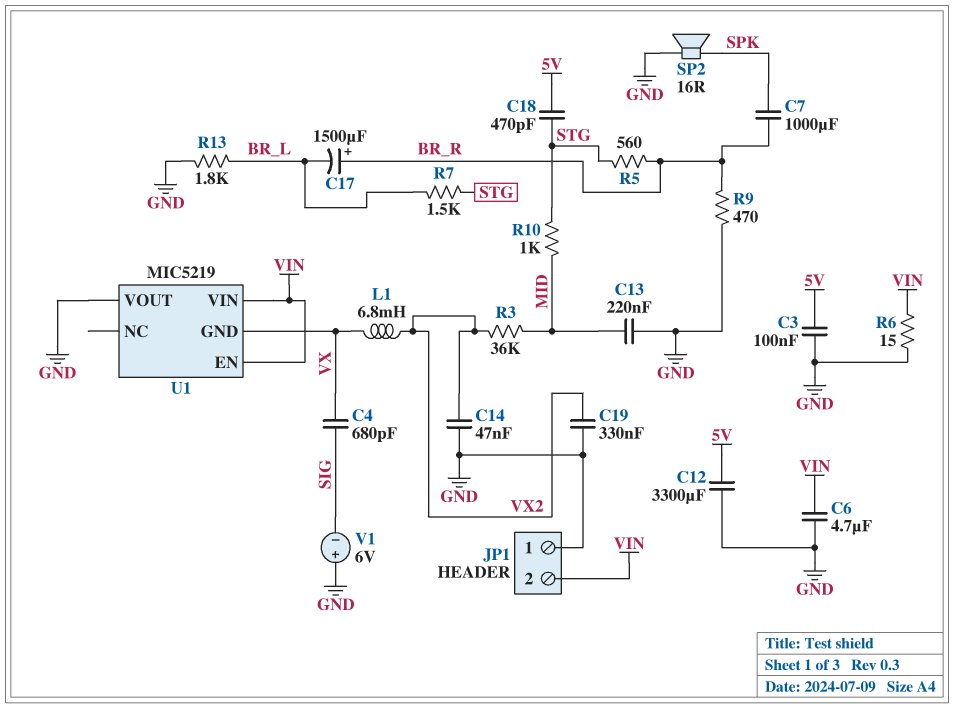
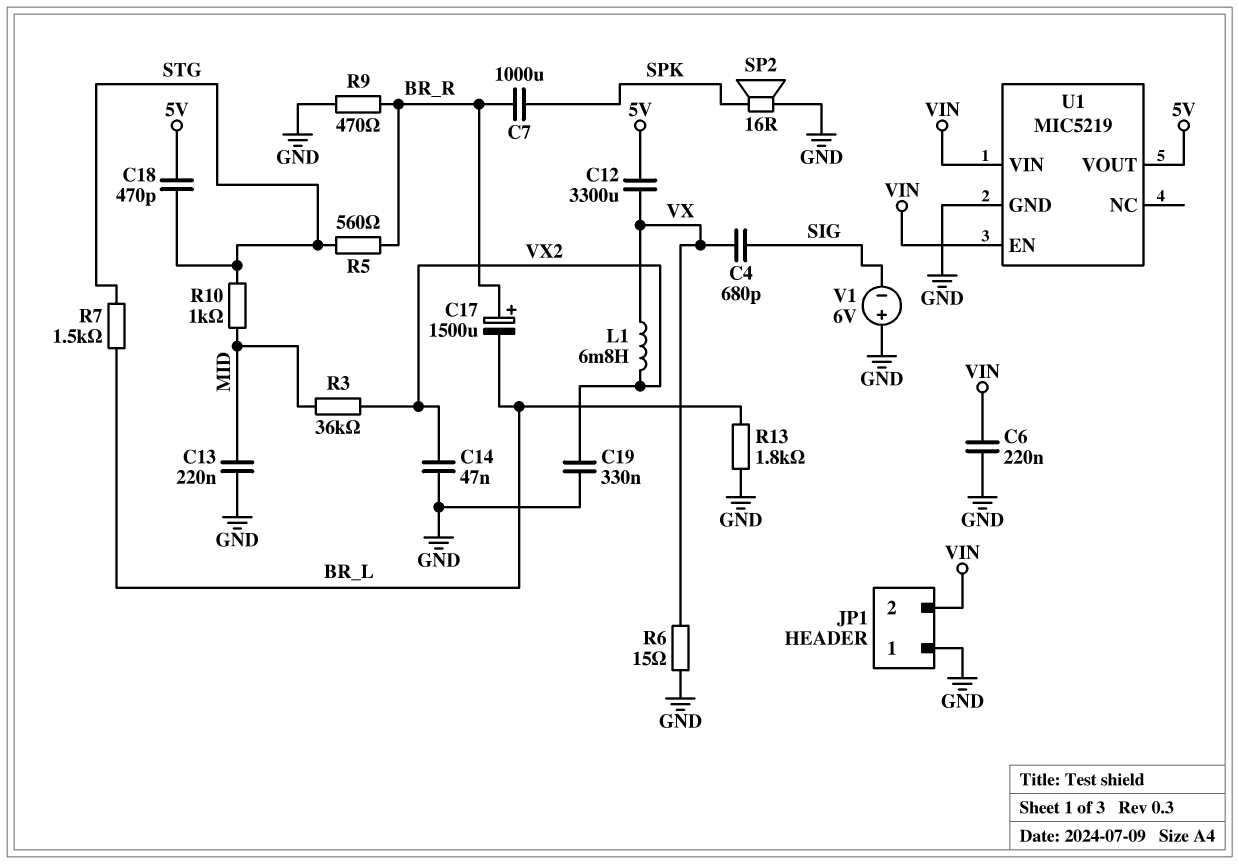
C3: 100nF (5V, GND) -> none
C6: 4.7uF (GND, VIN) -> 220nF (GND, VIN)
C12: 3300uF (5V, GND) -> 3300uF (5V, VX)
R6: 15 (GND, VIN) -> 15 (GND, VX)
U1 pin GND: VX -> GND
U1 pin VOUT: GND -> 5V

